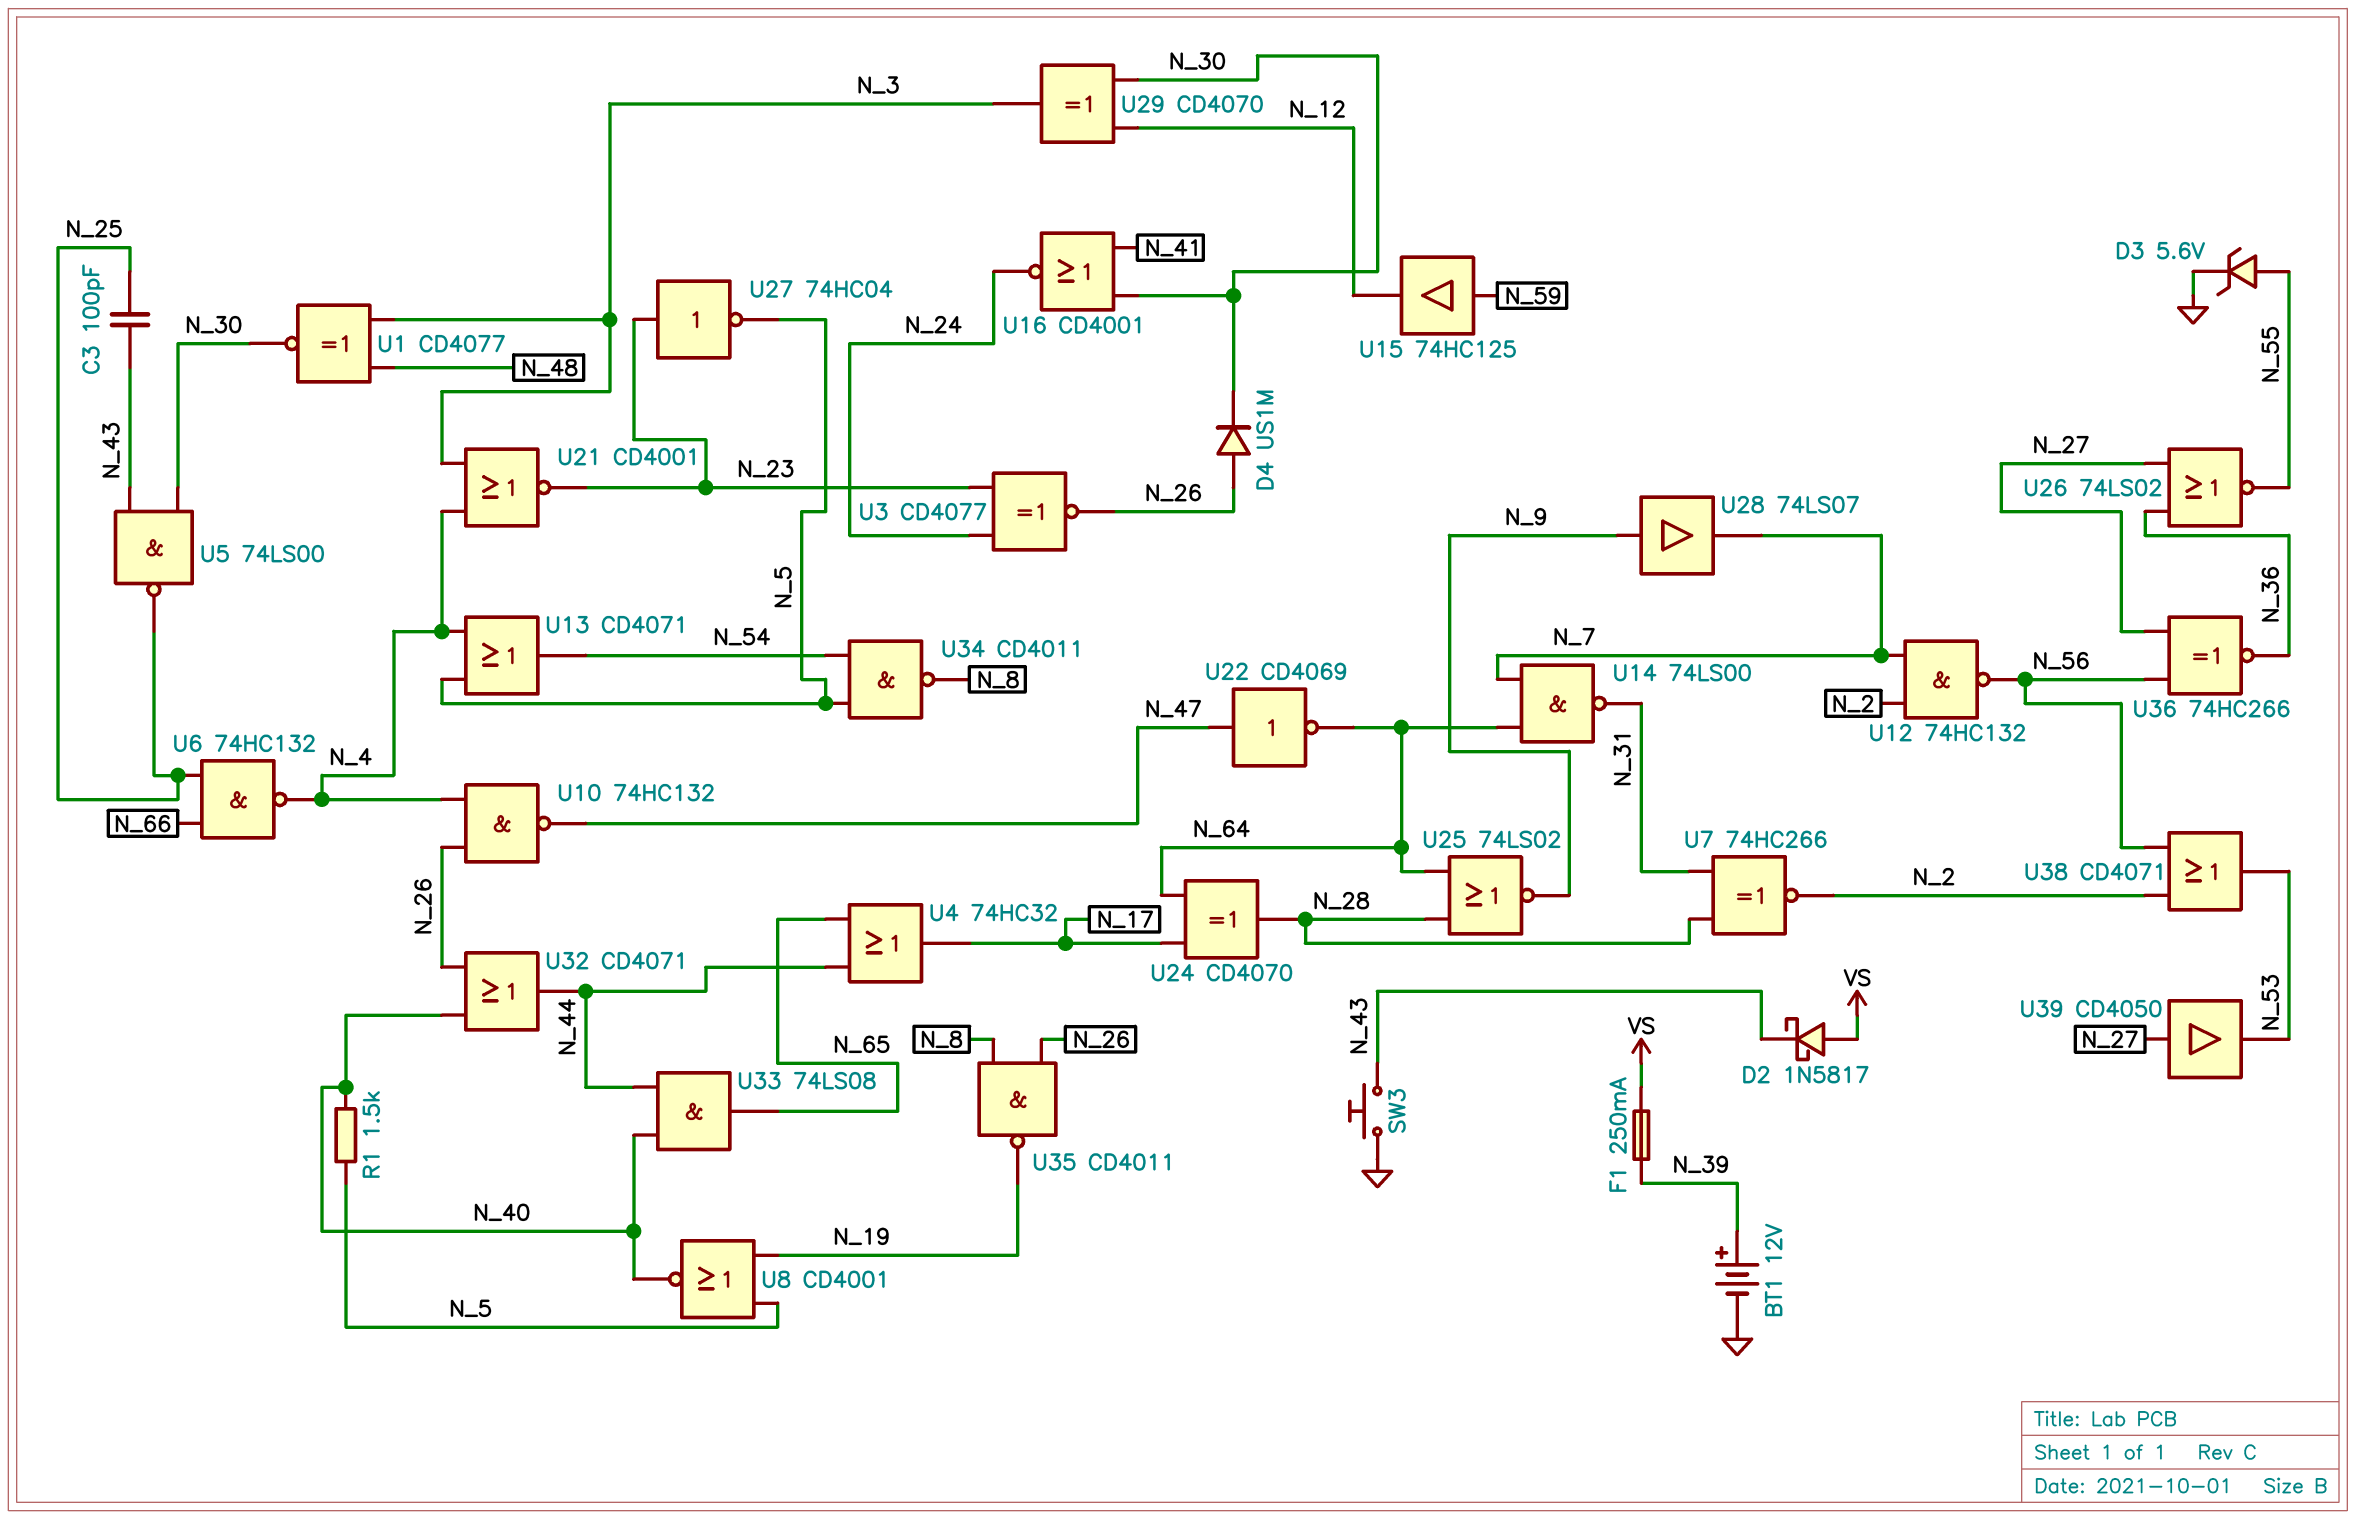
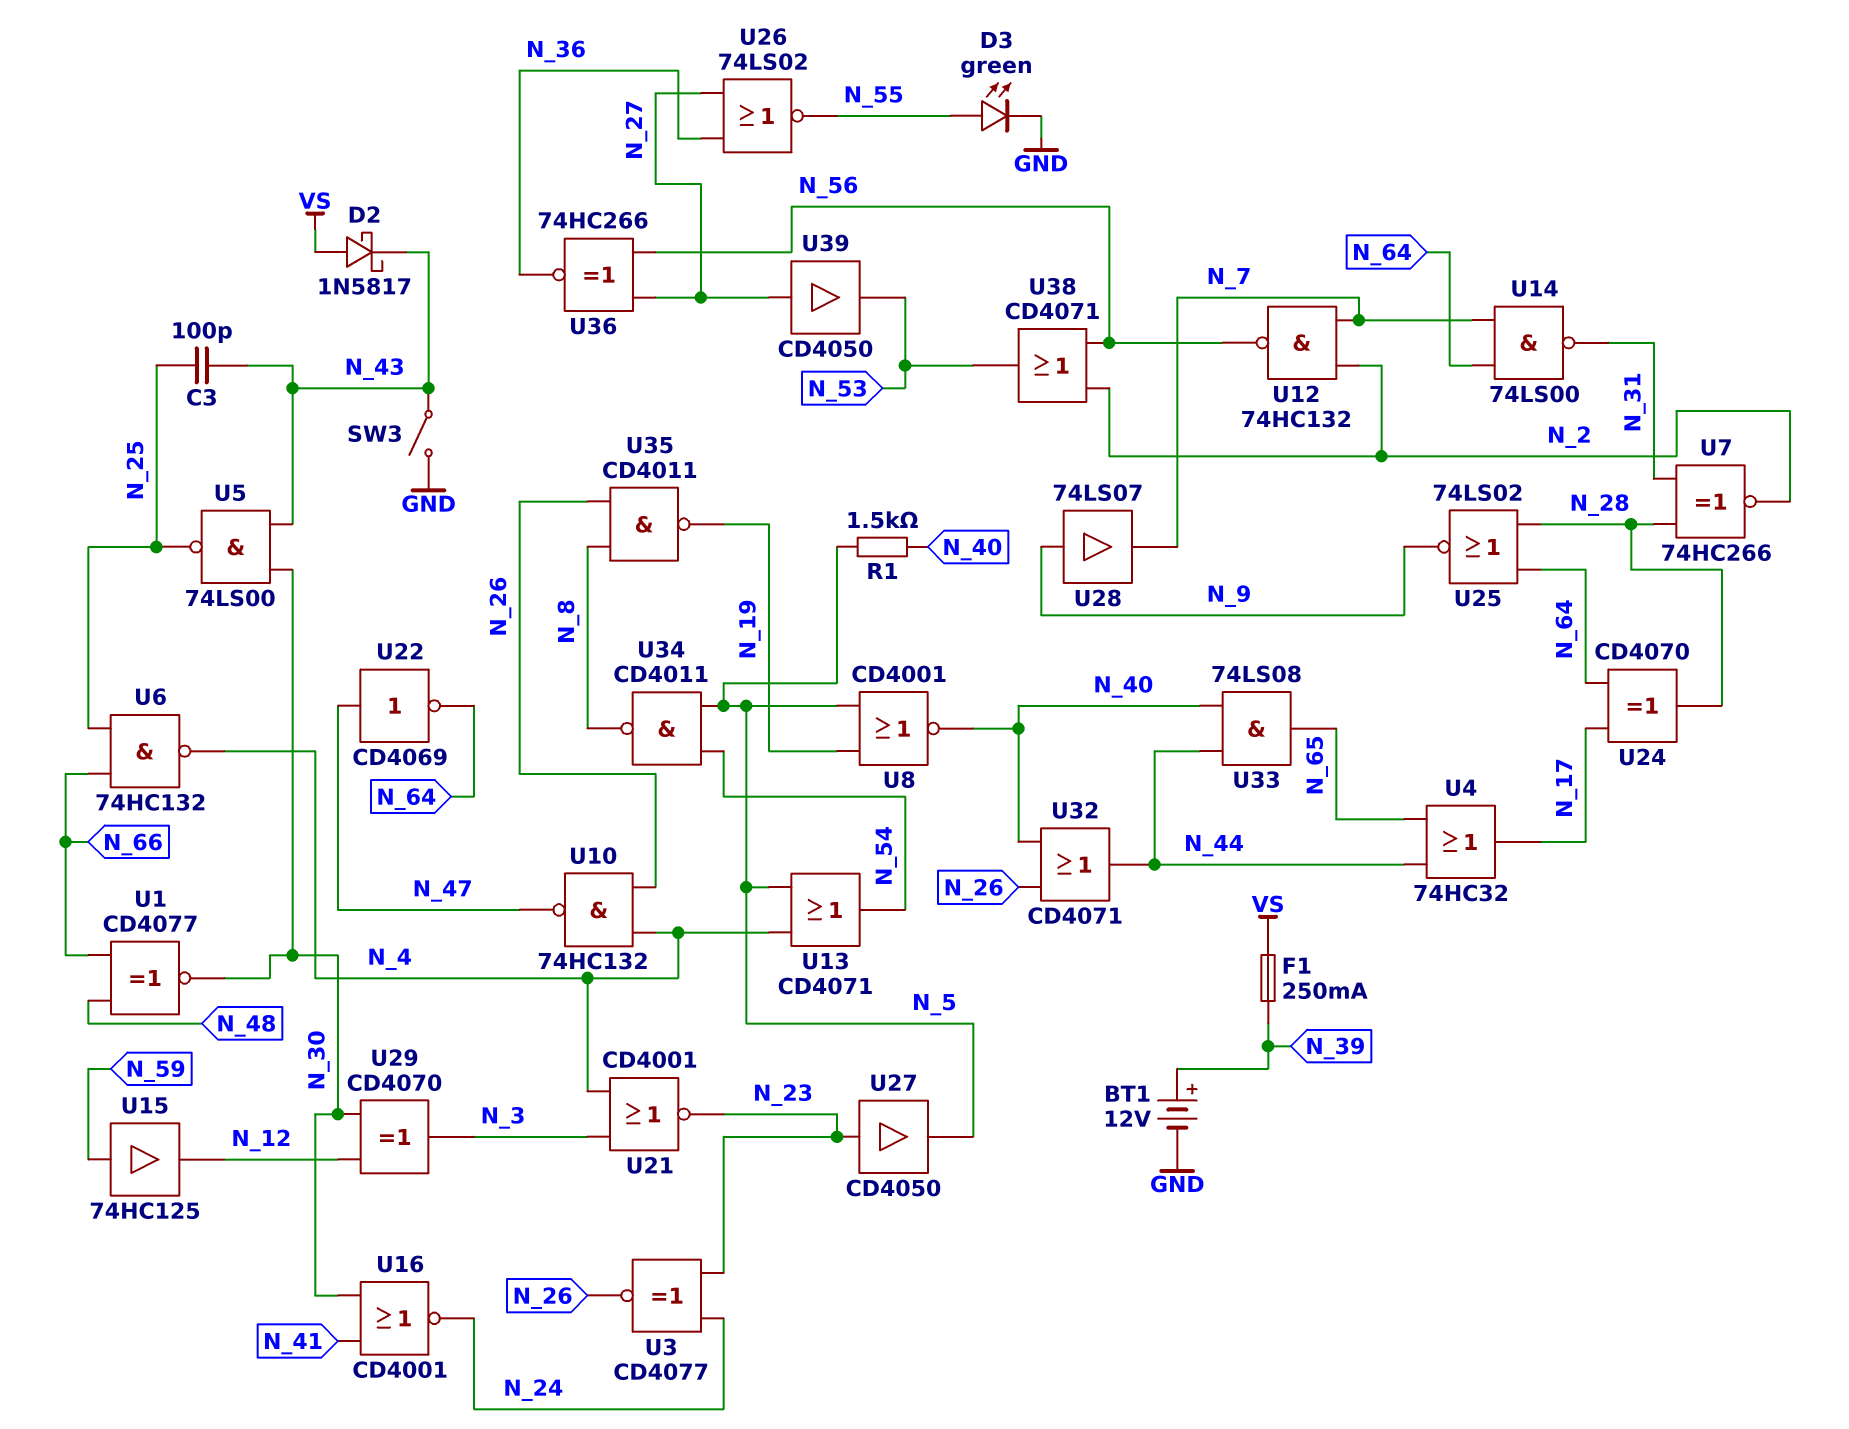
D3: zener 5.6V (A N_55, K GND) -> LED green (A N_55, K GND)
D4: diode US1M (A N_26, K N_30) -> none
SW3: button (GND, N_43) -> switch (GND, N_43)
U1: XNOR CD4077 (in N_3, in N_48, out N_30) -> XNOR CD4077 (in N_48, in N_66, out N_30)
U27: NOT 74HC04 (in N_23, out N_5) -> buffer CD4050 (in N_23, out N_5)

